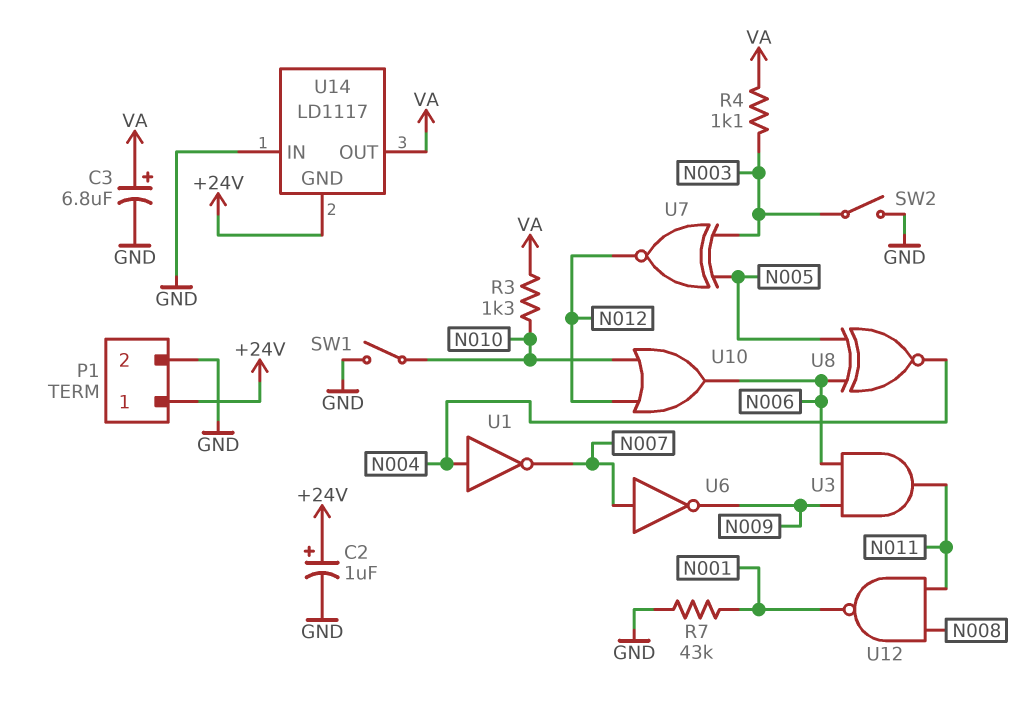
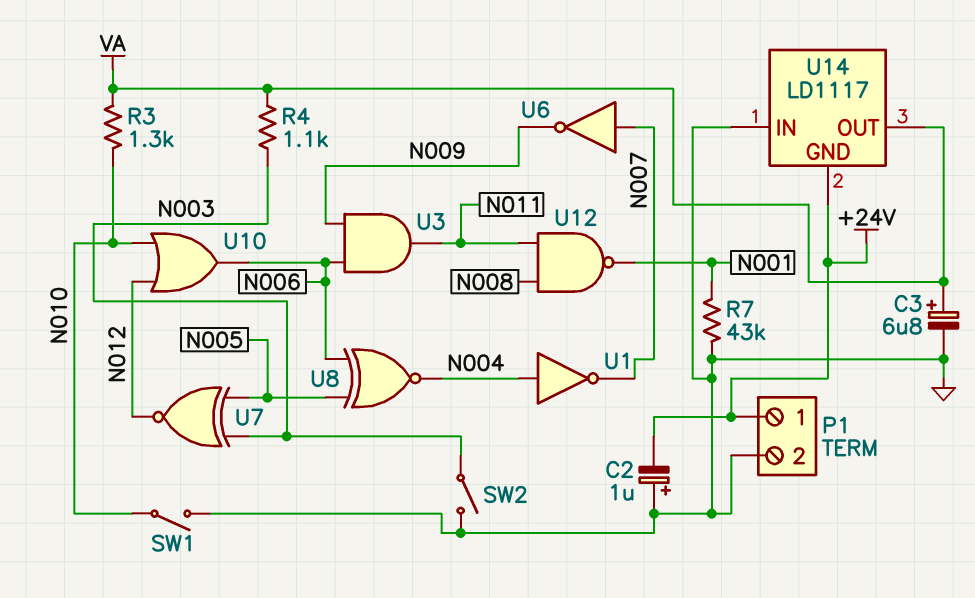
C2: 1uF (plus +24V, minus GND) -> 1uF (plus GND, minus +24V)

